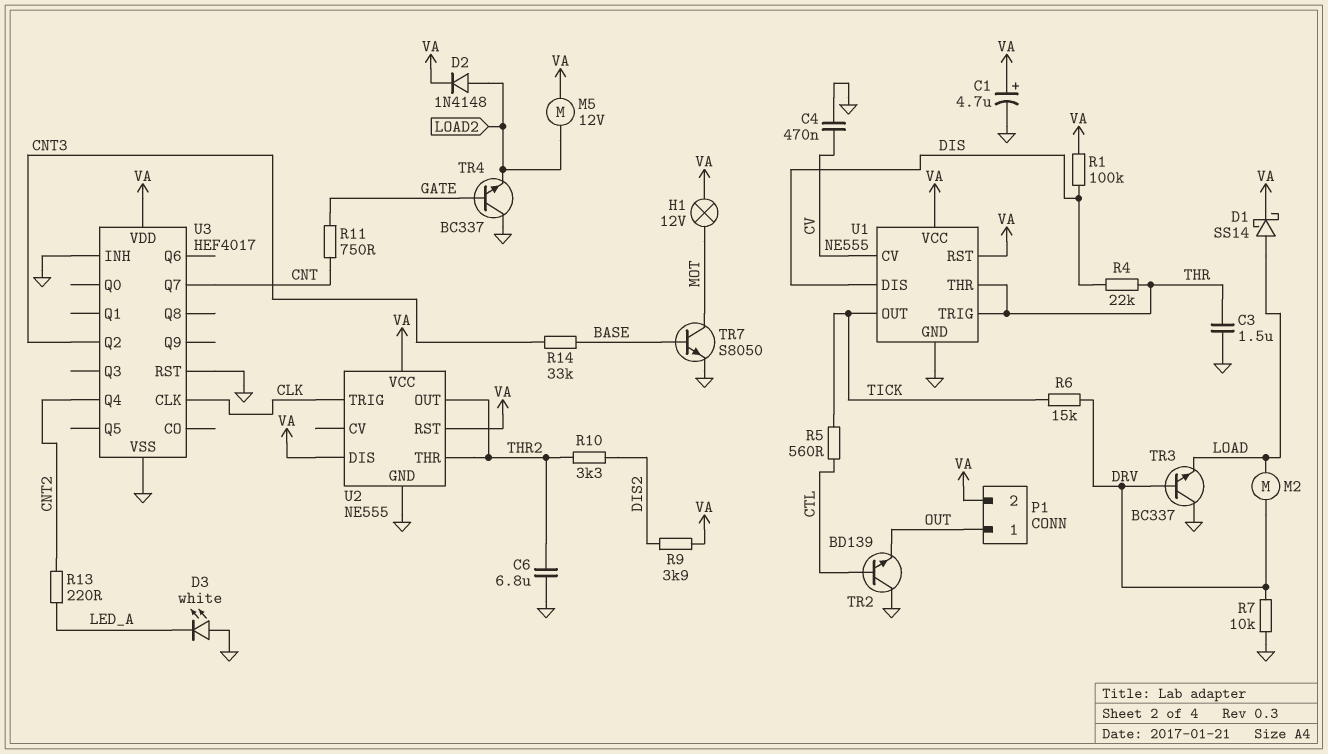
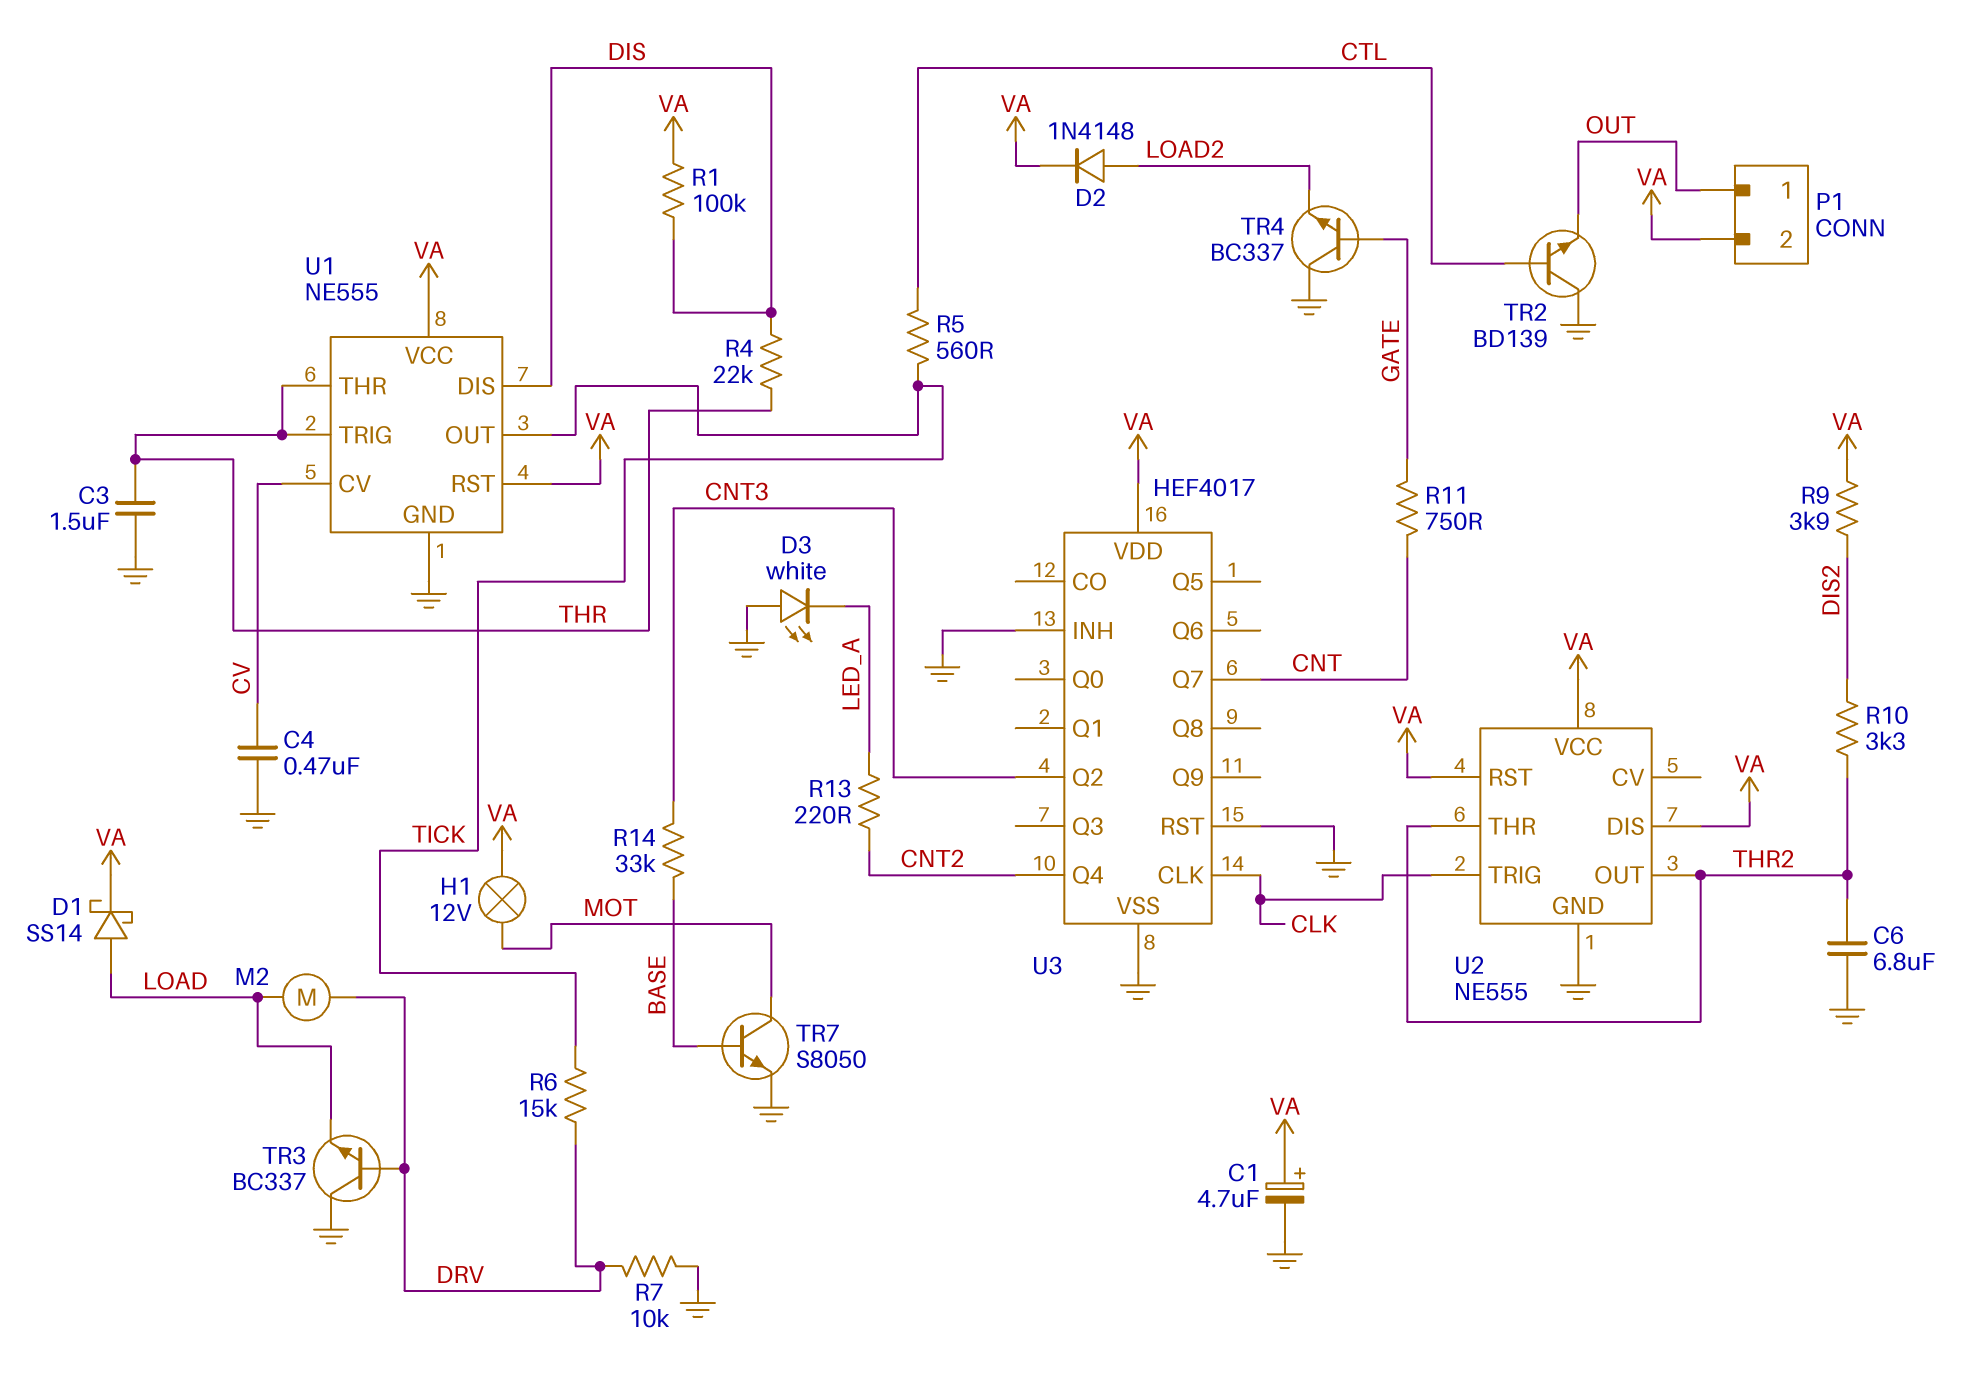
M5: motor 12V (LOAD2, VA) -> none

